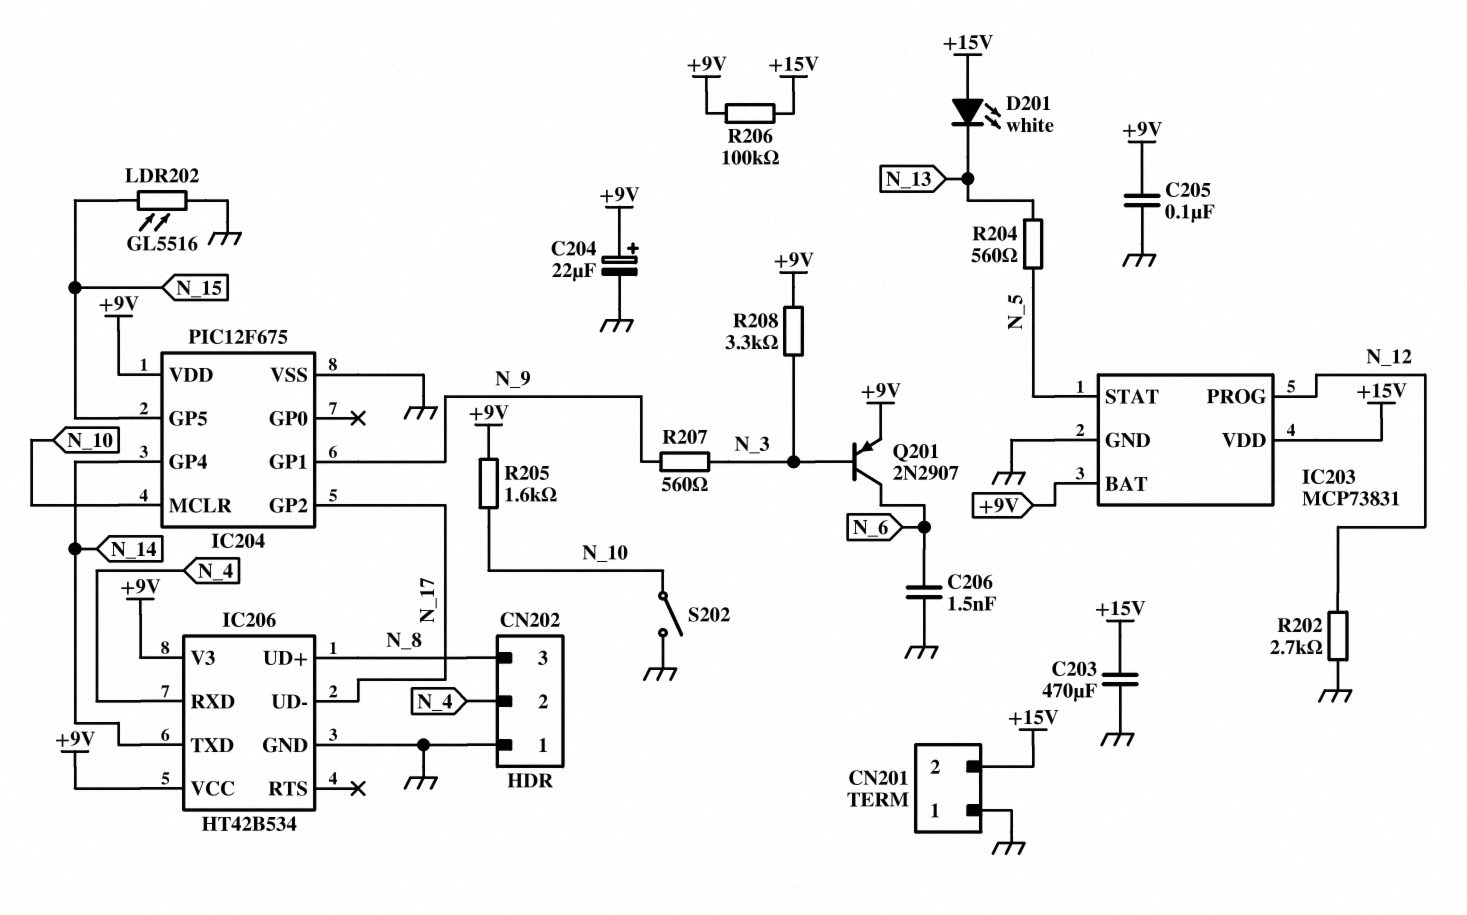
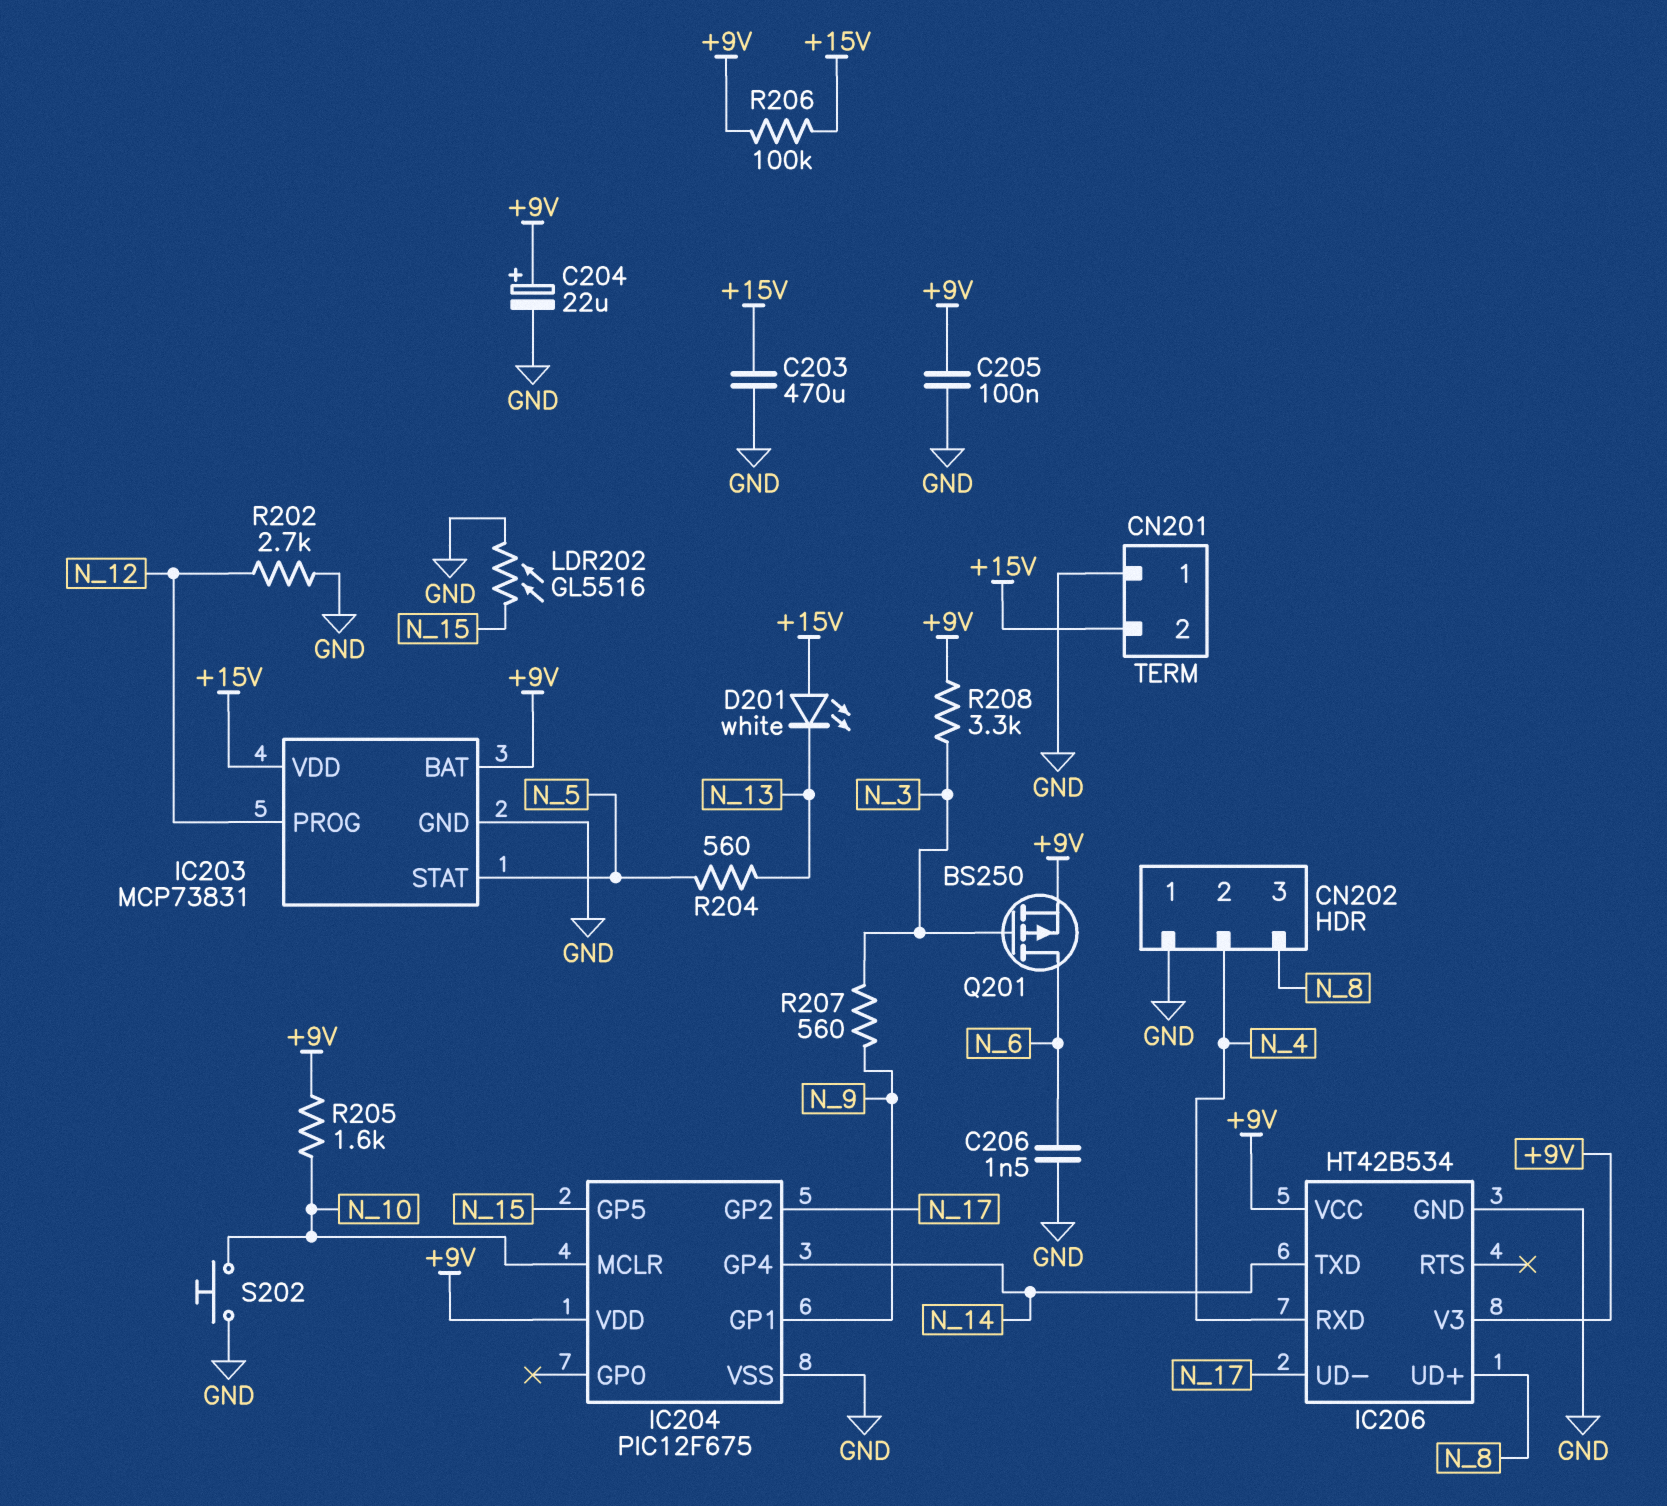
Q201: PNP 2N2907 (B N_3, C N_6, E +9V) -> PMOS BS250 (G N_3, D N_6, S +9V)
S202: switch (GND, N_10) -> button (GND, N_10)

